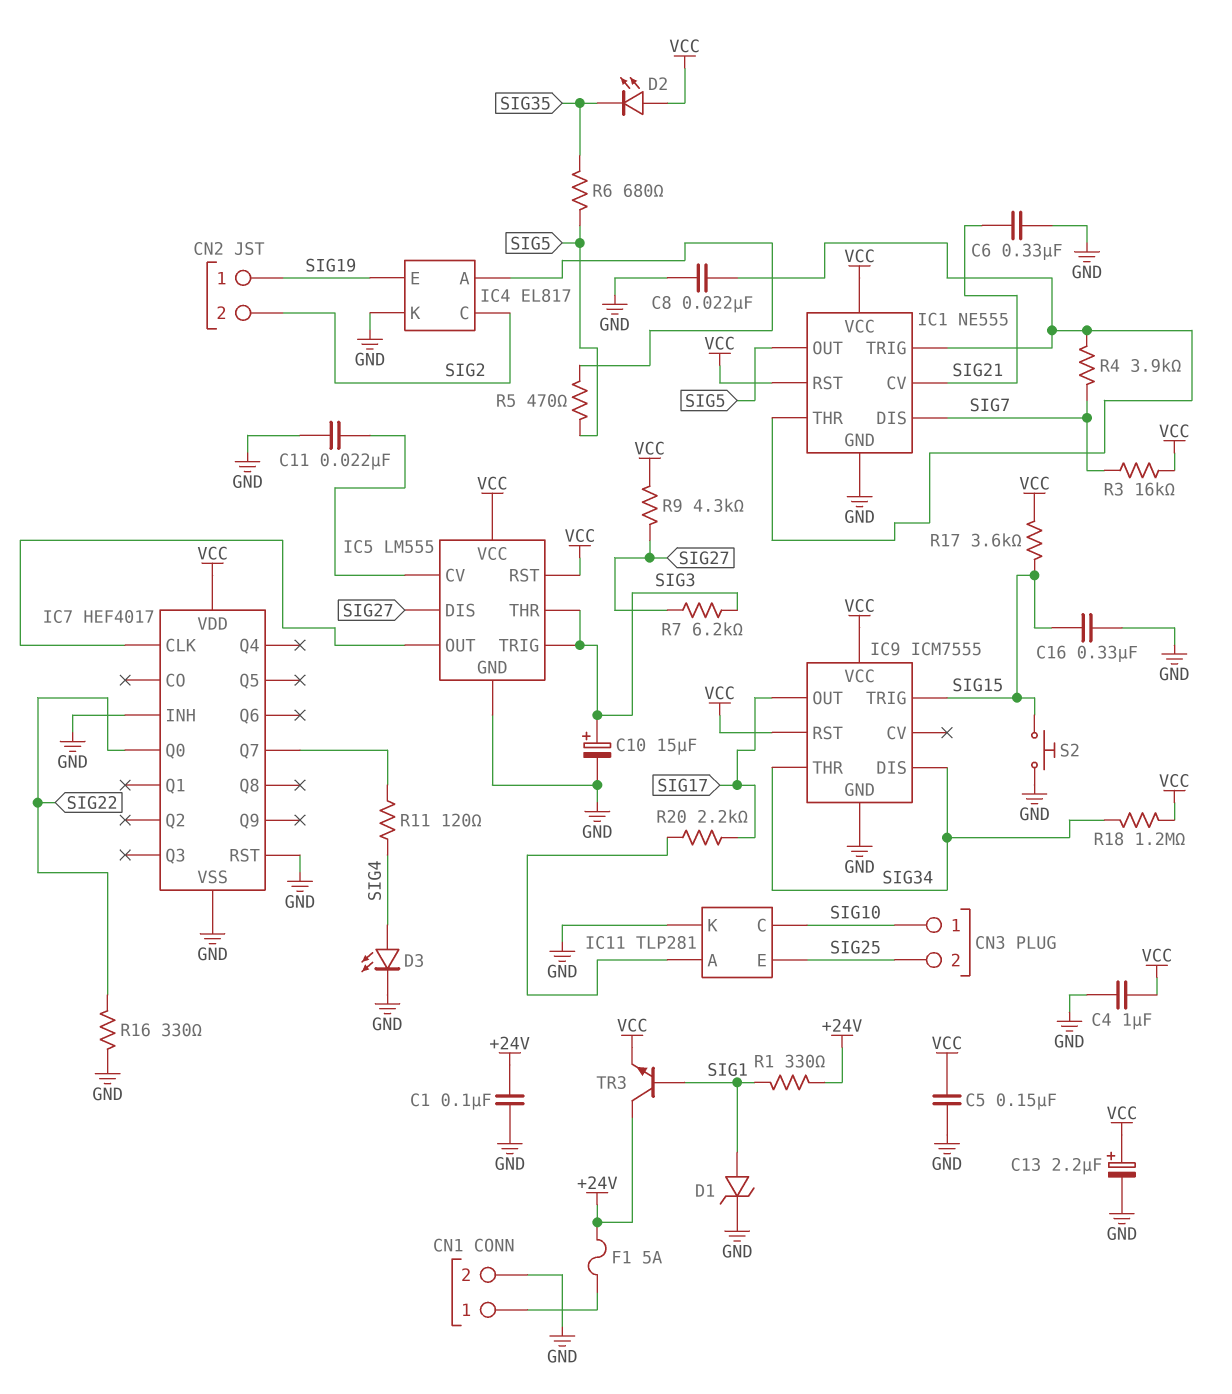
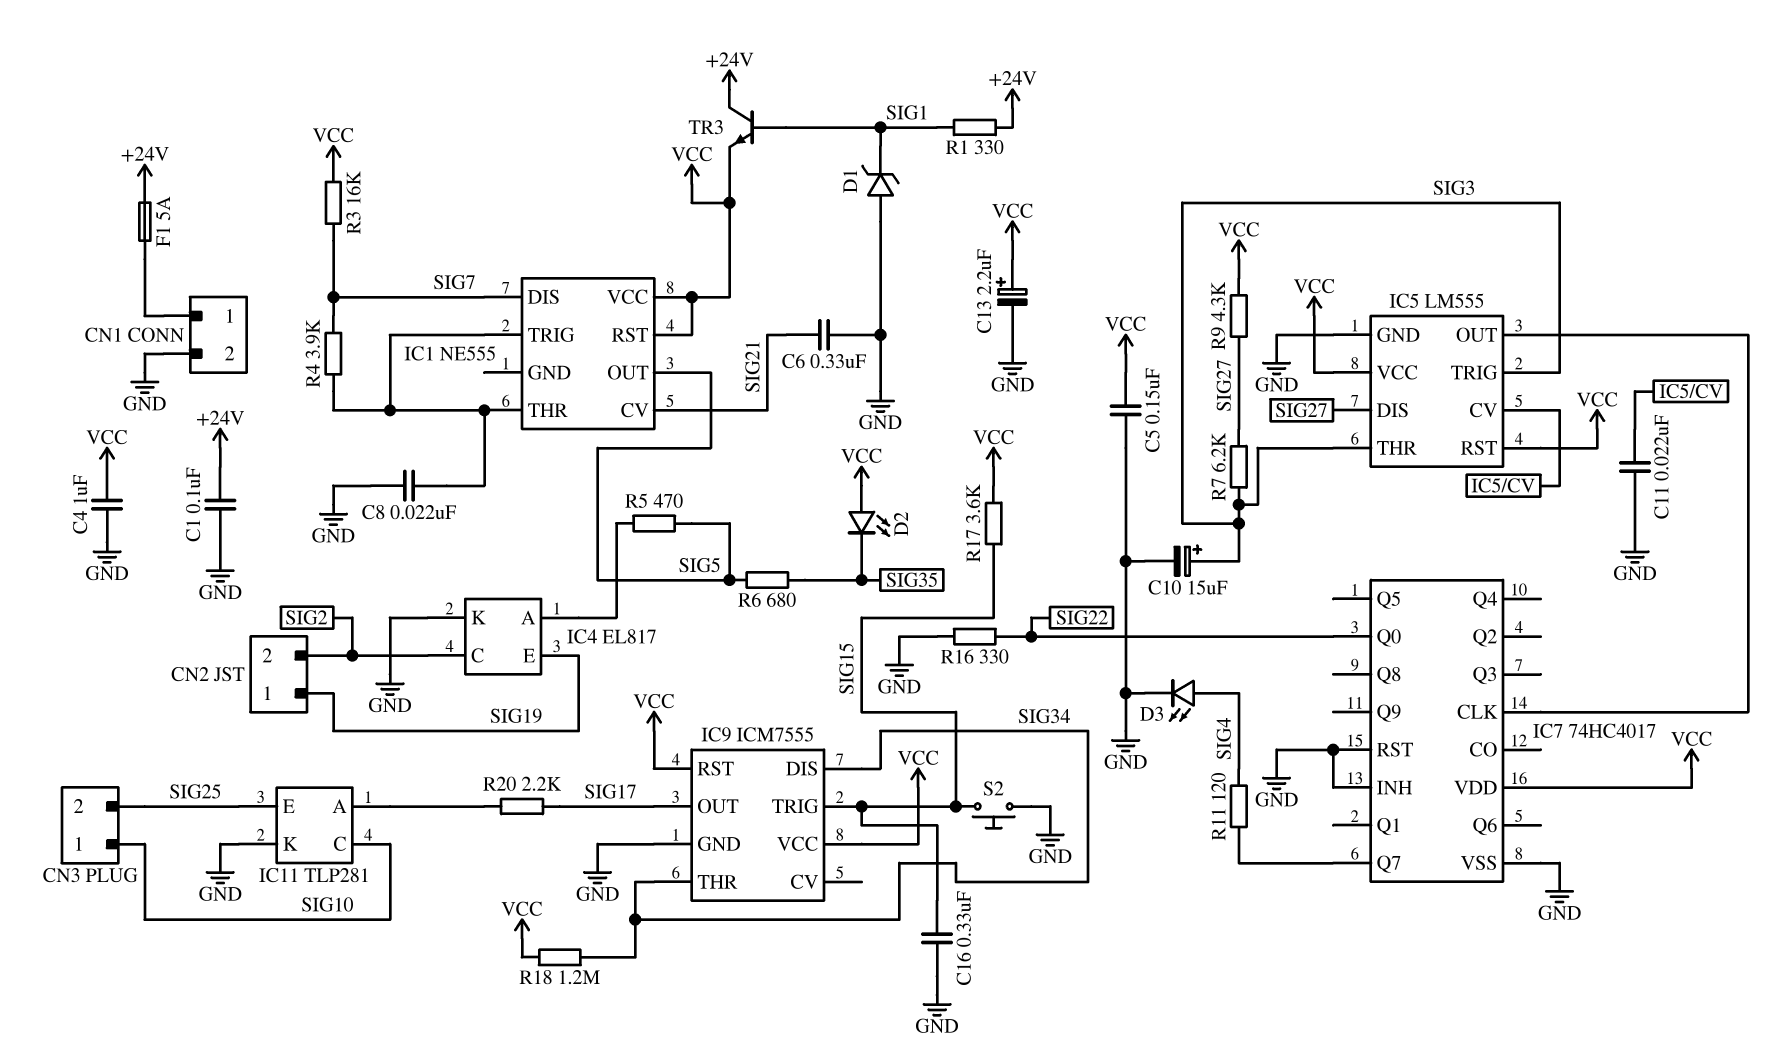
D1: zener (A SIG1, K GND) -> zener (A GND, K SIG1)
IC1 pin GND: GND -> none
IC7: HEF4017 -> 74HC4017

